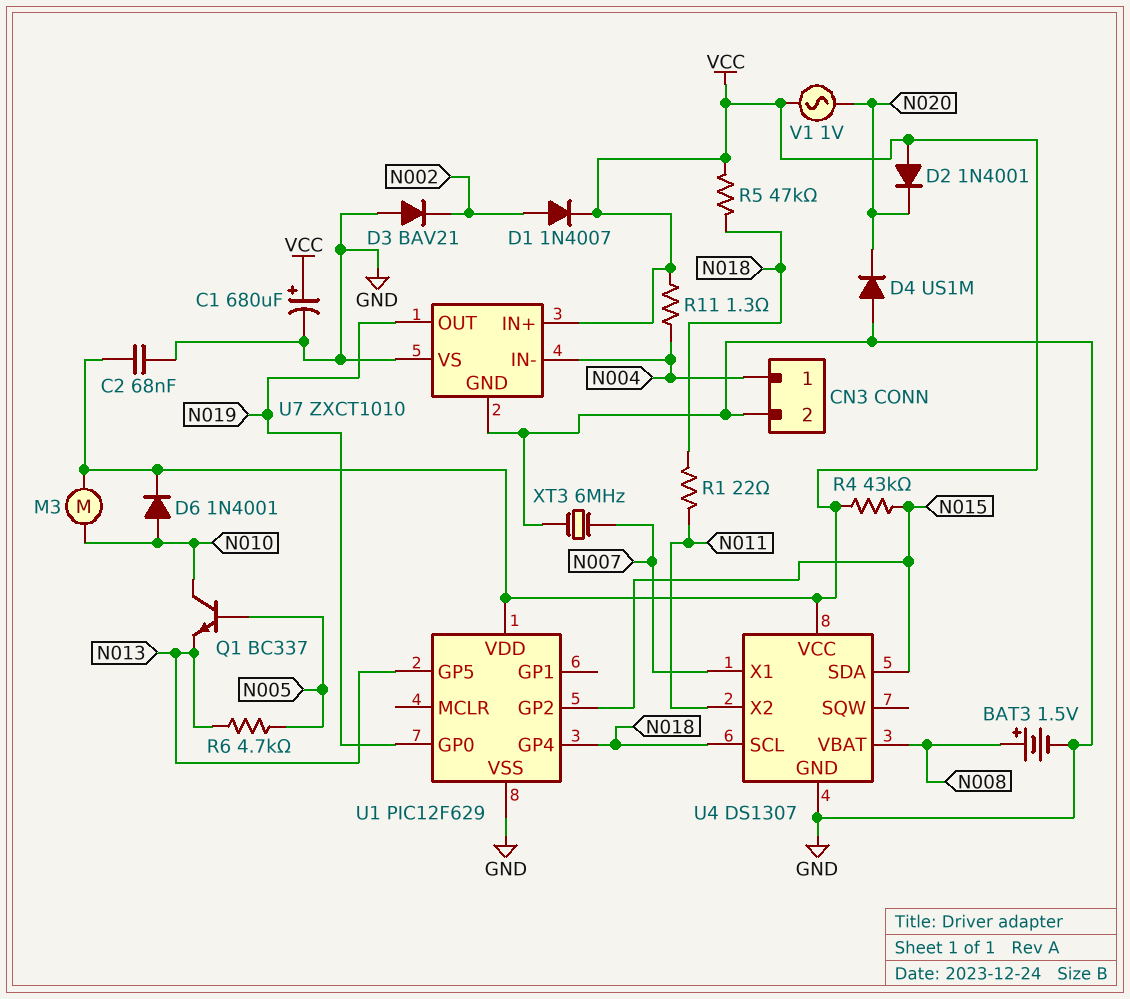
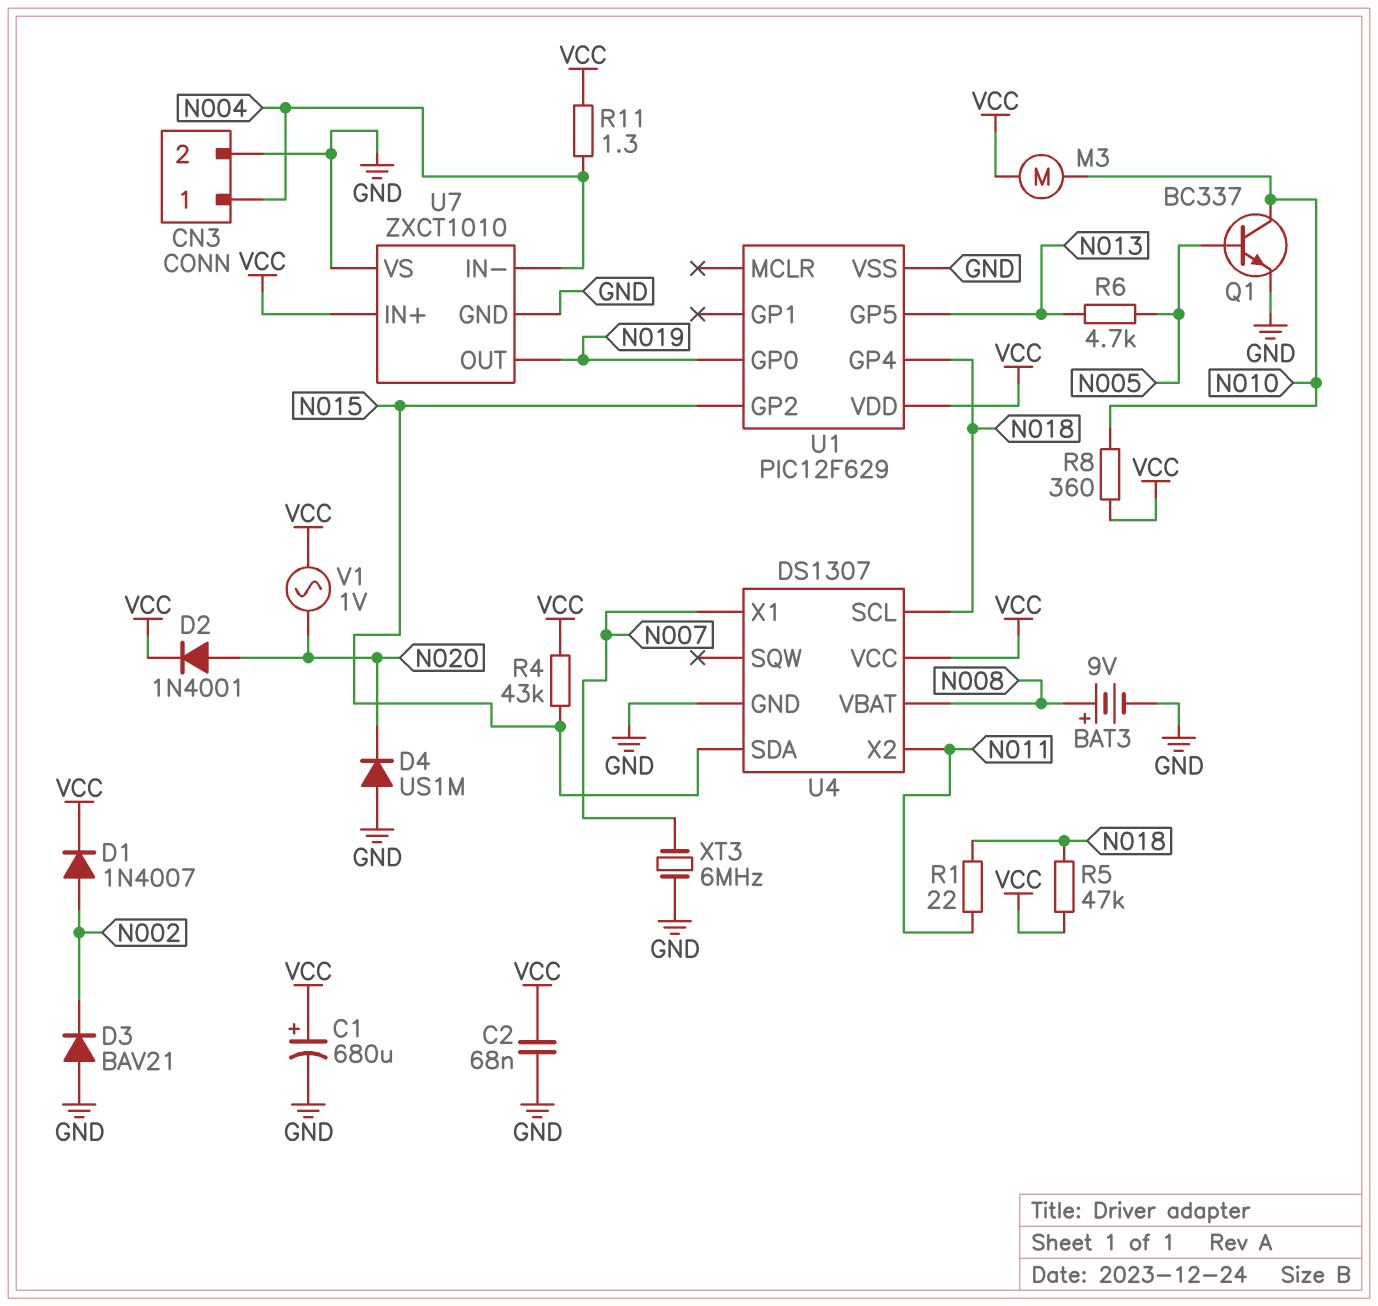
BAT3: 1.5V (plus N008, minus GND) -> 9V (plus N008, minus GND)
D2: diode 1N4001 (A VCC, K N020) -> diode 1N4001 (A N020, K VCC)
D6: diode 1N4001 (A N010, K VCC) -> none
Q1: NPN BC337 (B N005, C N010, E N013) -> NPN BC337 (B N005, C N010, E GND)
R8: none -> 360 (N010, VCC)

